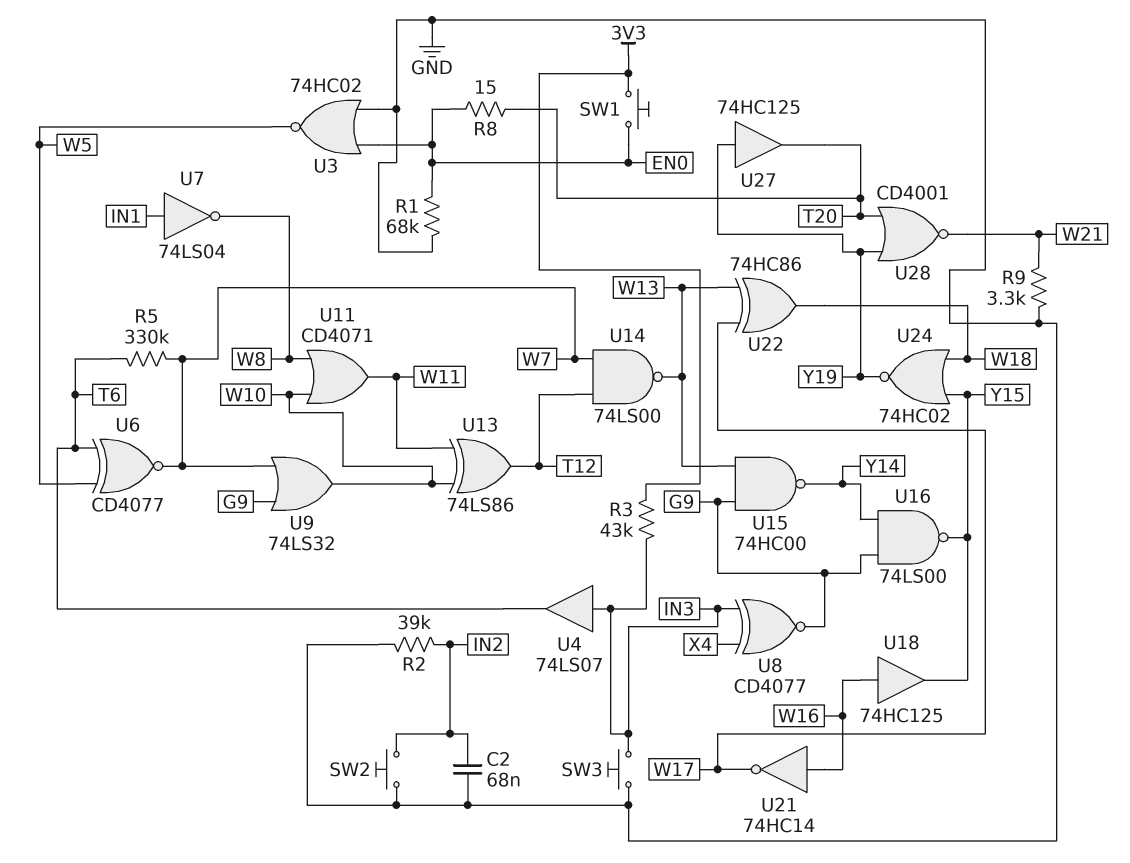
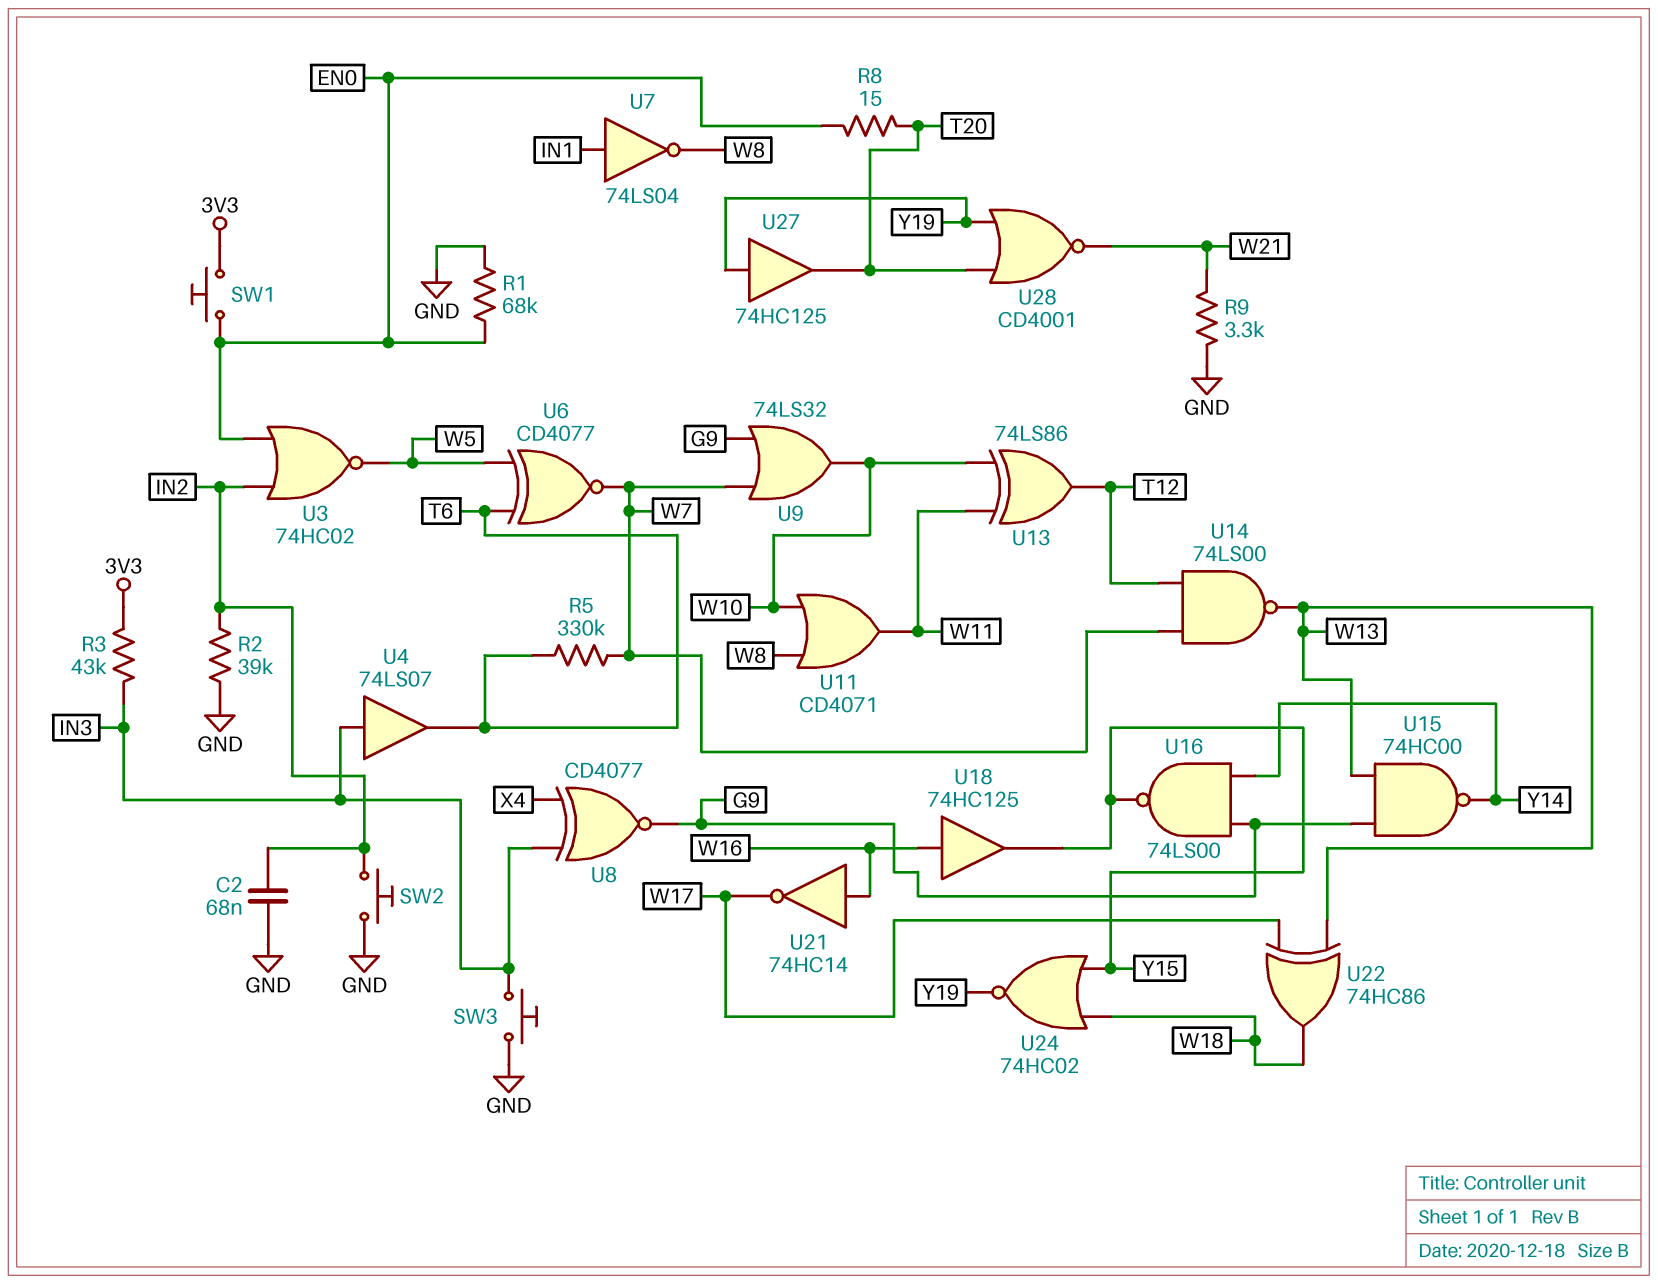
U3: NOR 74HC02 (in EN0, in GND, out W5) -> NOR 74HC02 (in EN0, in IN2, out W5)

